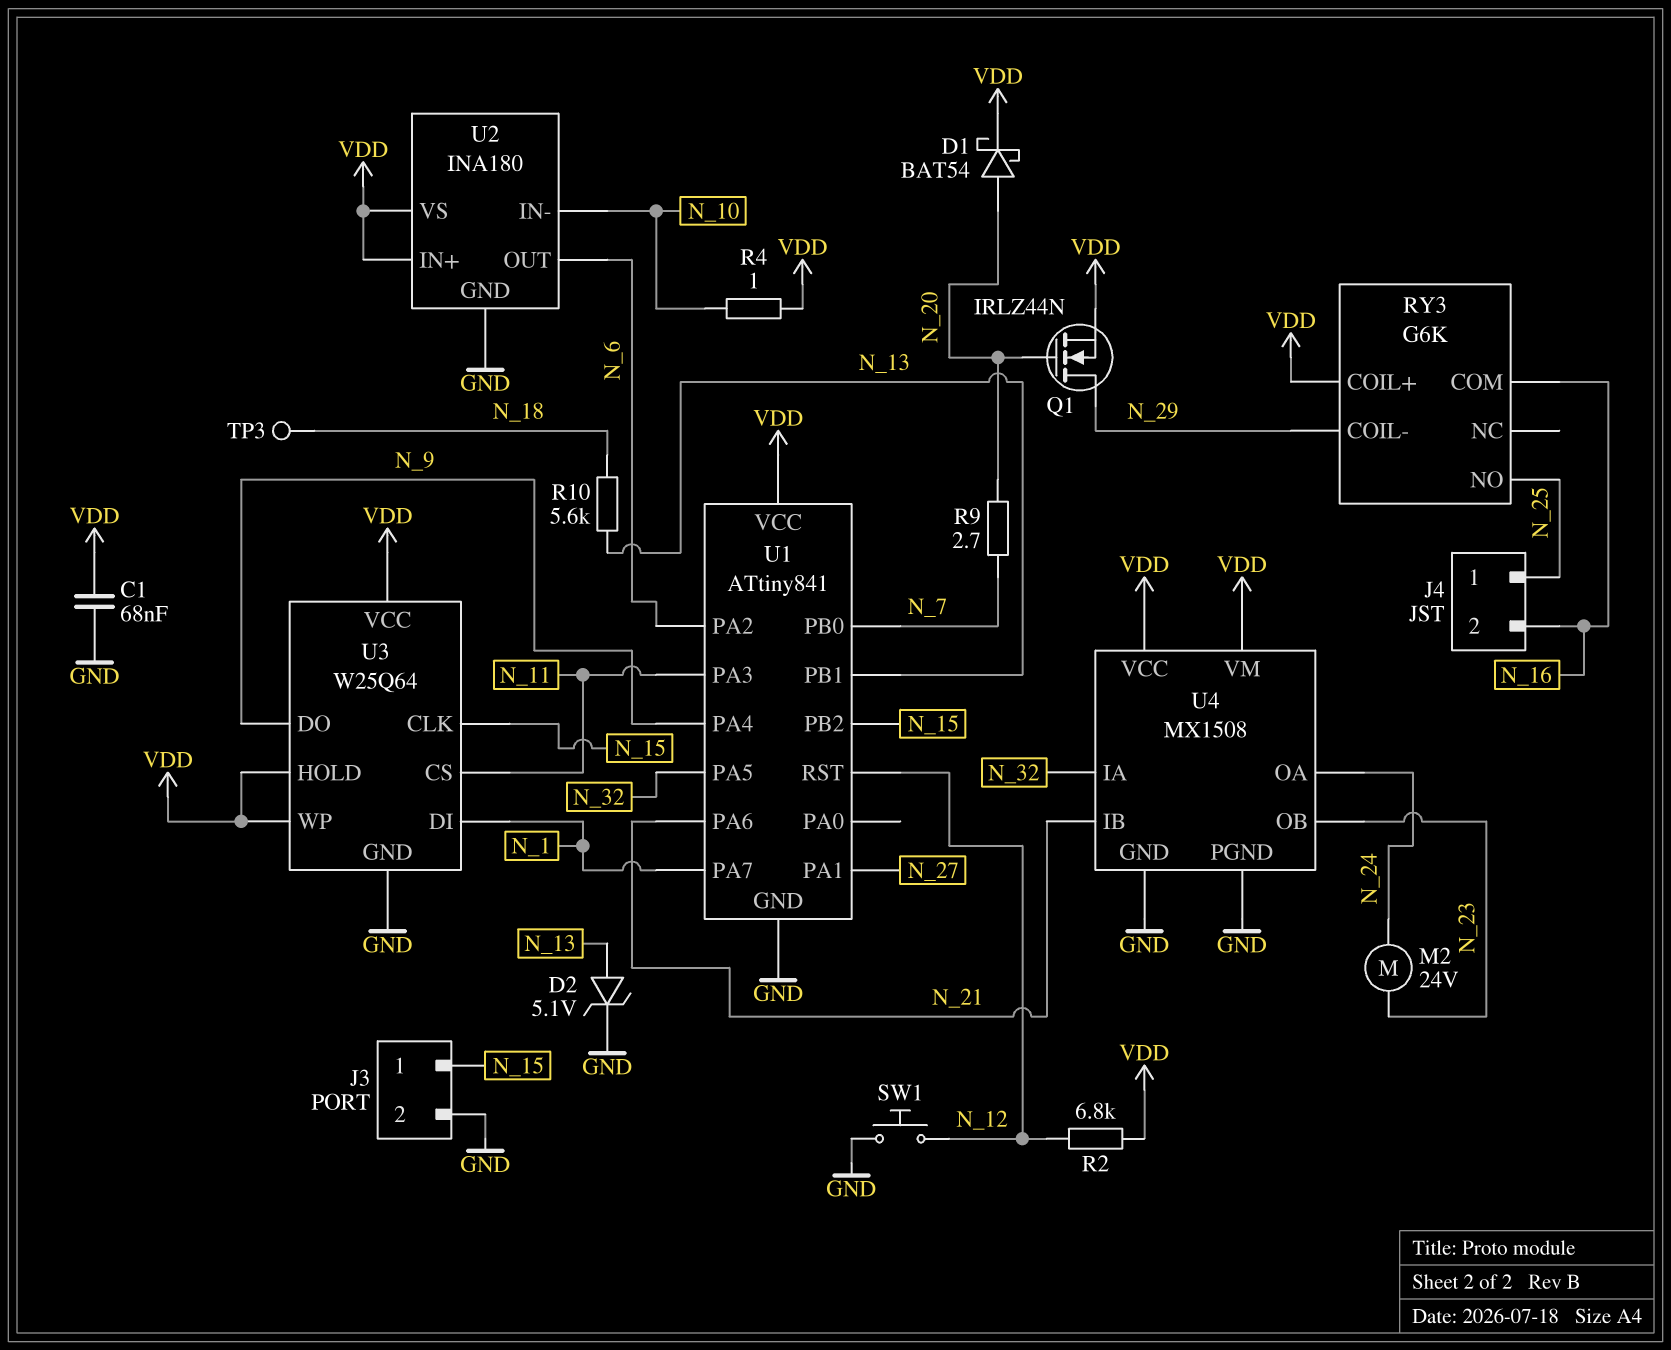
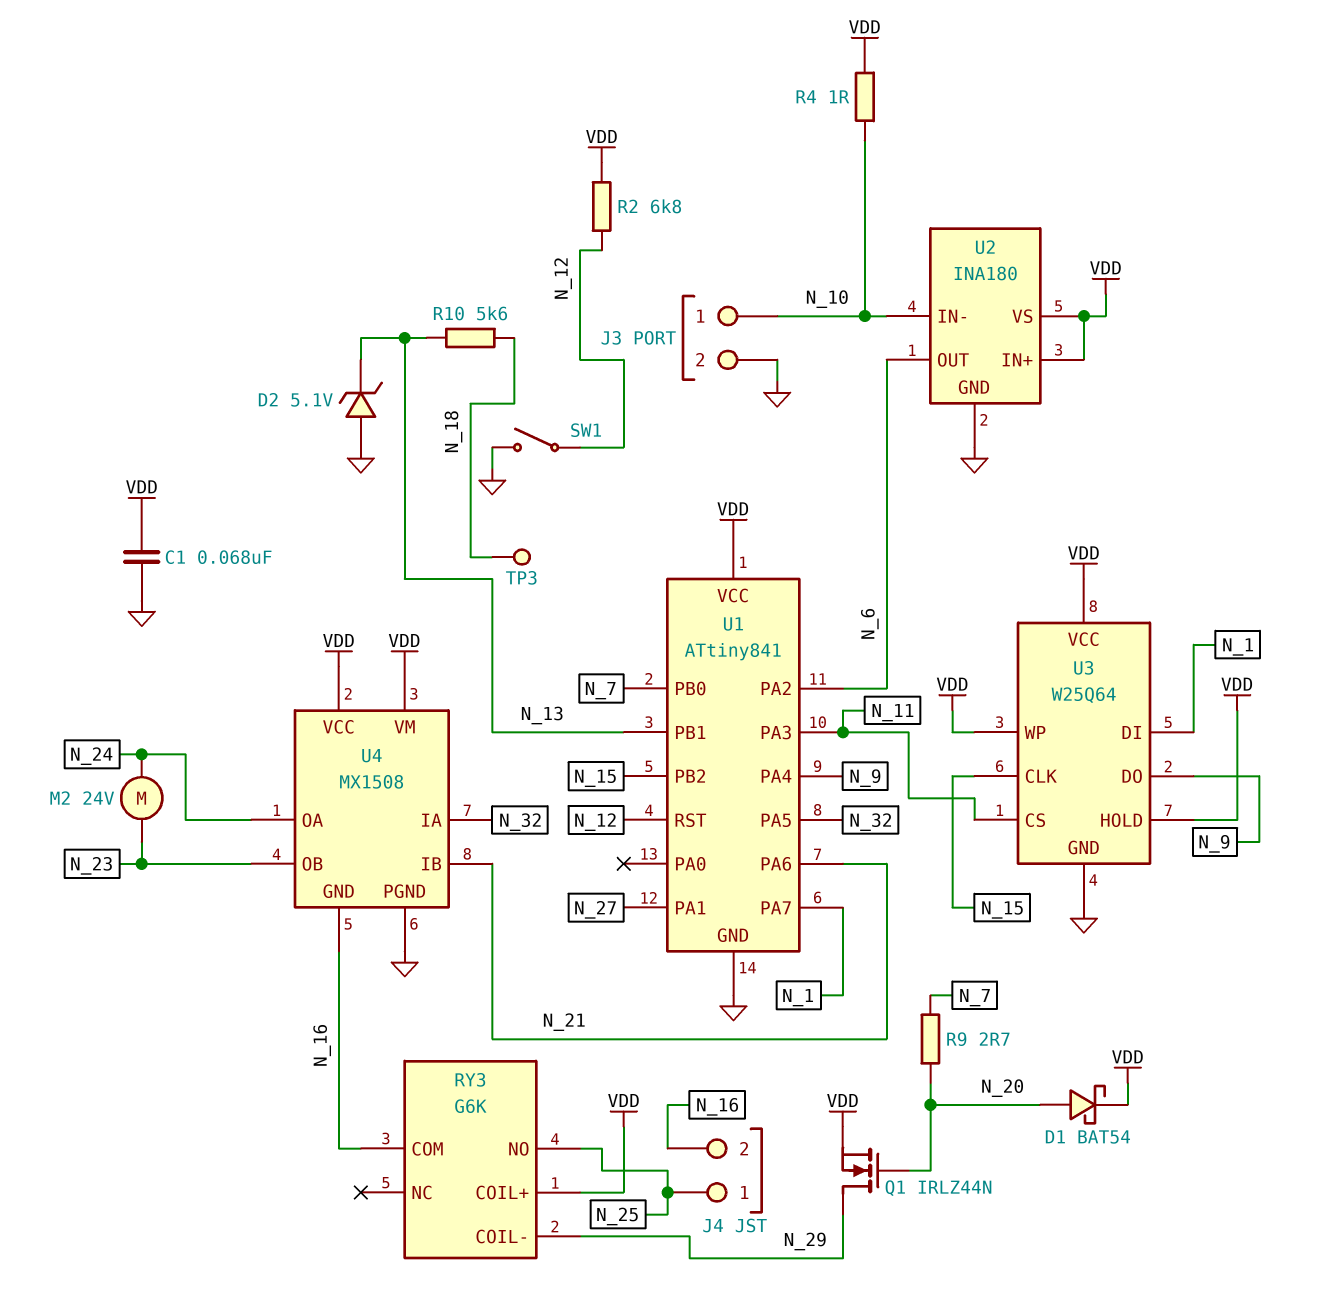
D2: zener 5.1V (A N_13, K GND) -> zener 5.1V (A GND, K N_13)
J3 pin 1: N_15 -> N_10
SW1: button (GND, N_12) -> switch (GND, N_12)
U4 pin GND: GND -> N_16

